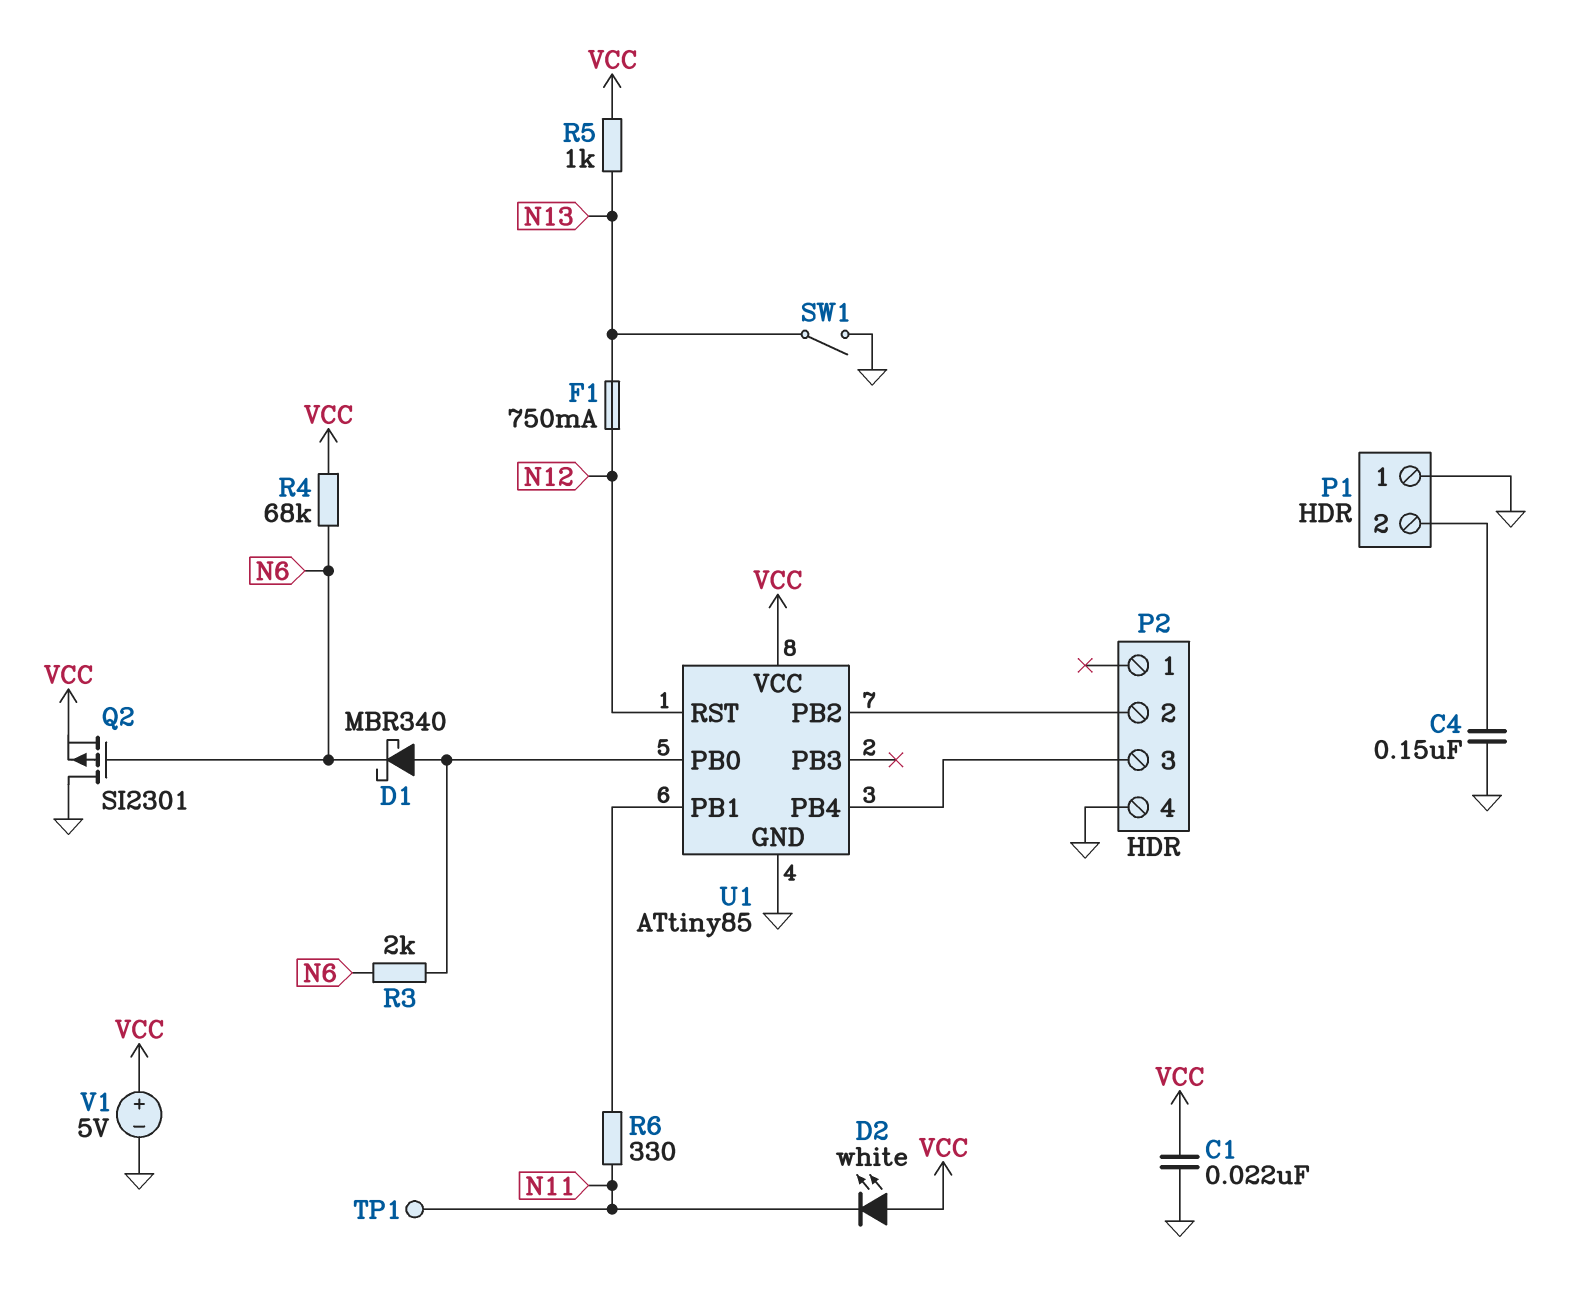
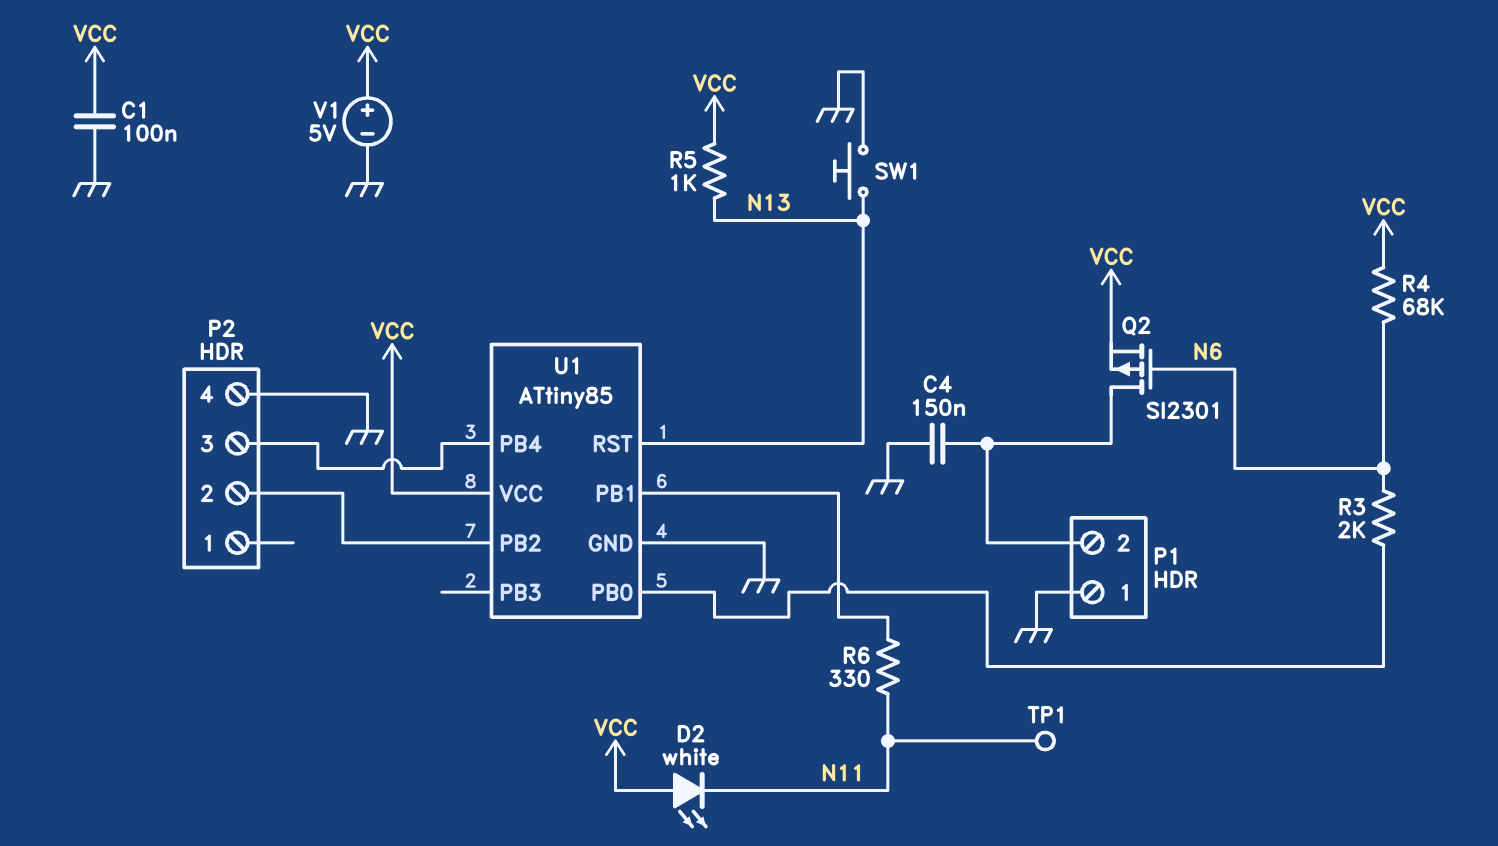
C1: 22nF (GND, VCC) -> 100nF (GND, VCC)
D1: schottky MBR340 (A U1/PB0, K N6) -> none
F1: 750mA (N12, N13) -> none
Q2: PMOS SI2301 (G N6, D GND, S VCC) -> PMOS SI2301 (G N6, D P1/2, S VCC)
SW1: switch (GND, N13) -> button (GND, N13)
U1 pin RST: N12 -> N13

